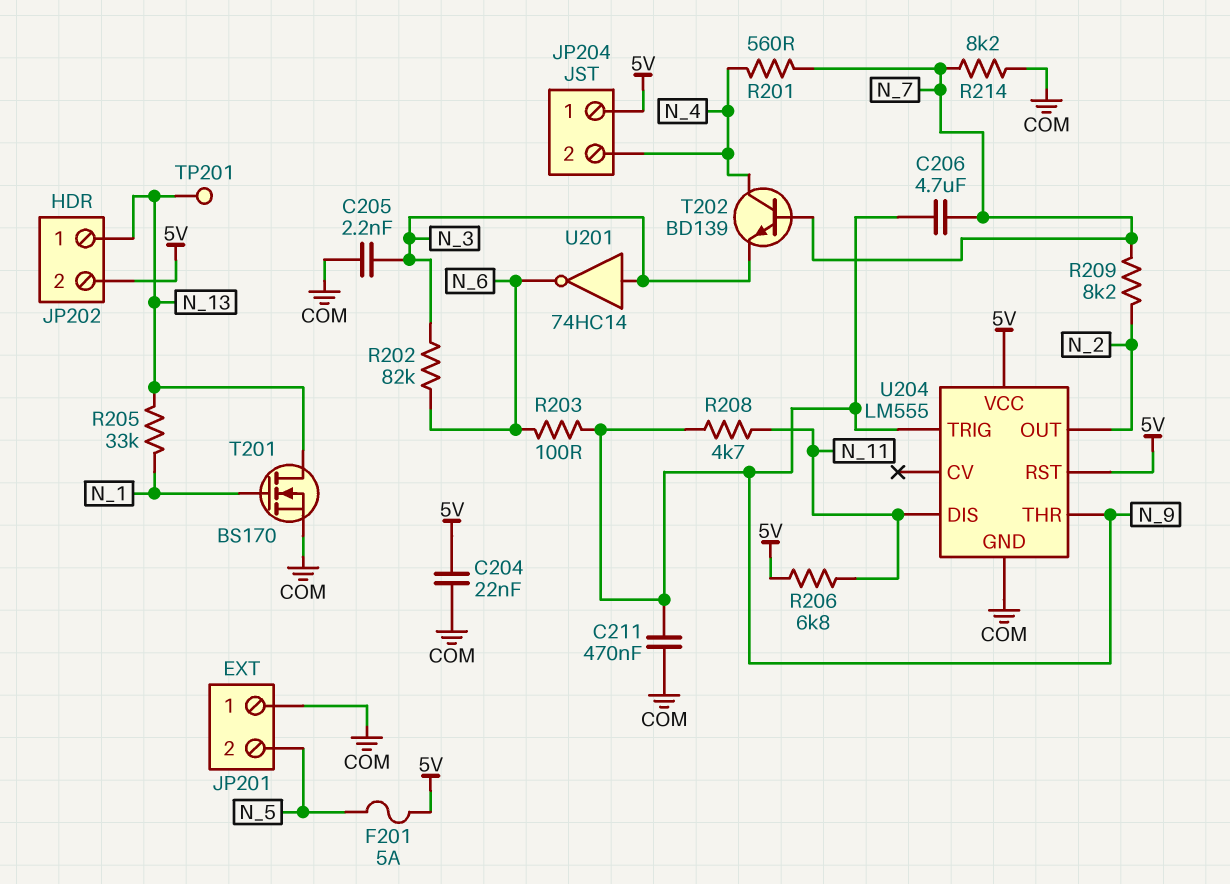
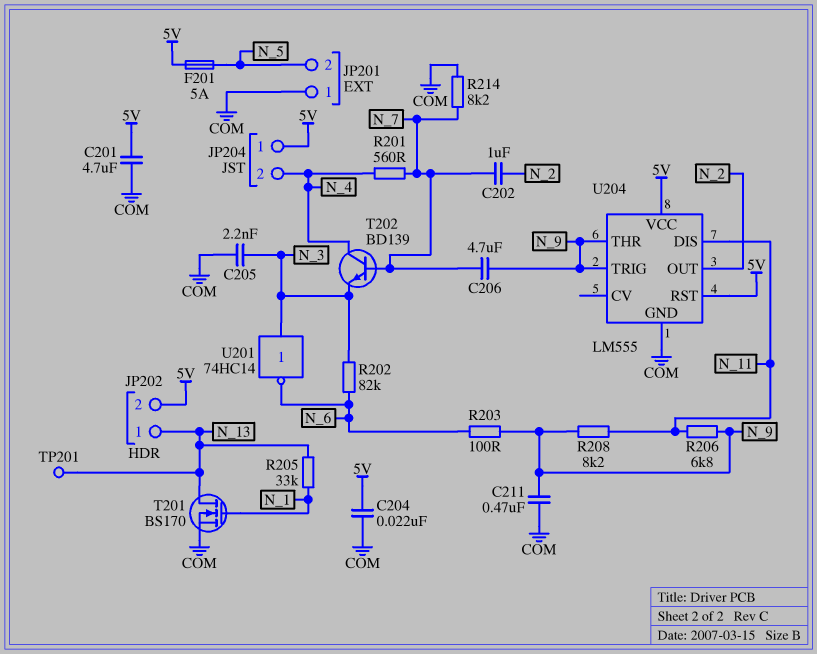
C201: none -> 4.7uF (5V, COM)
C202: none -> 1uF (N_2, N_7)
R206: 6.8k (5V, N_11) -> 6.8k (N_9, N_11)
R208: 4.7k (N_9, N_11) -> 8.2k (N_9, N_11)
R209: 8.2k (N_2, N_7) -> none

